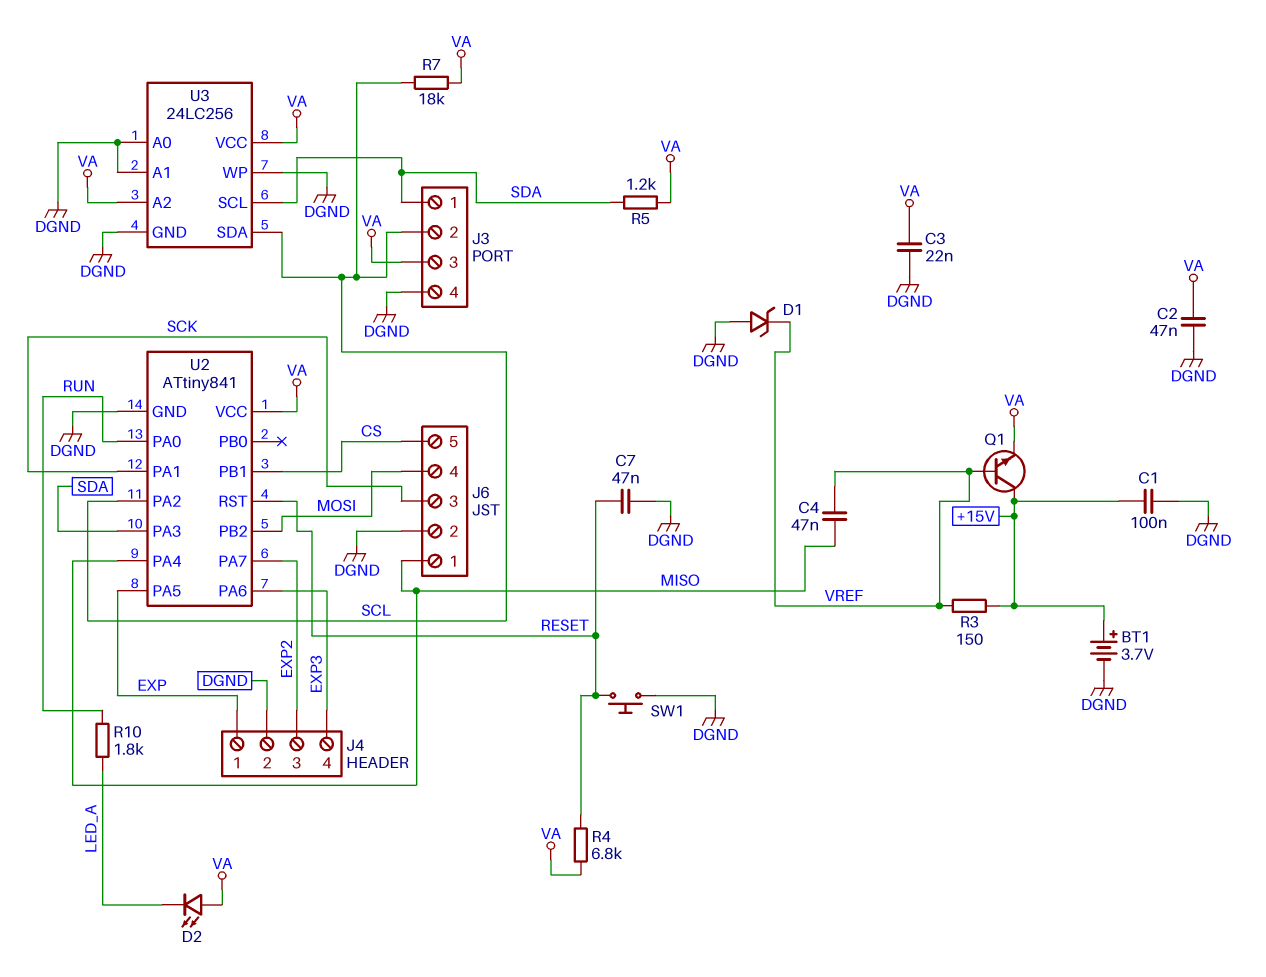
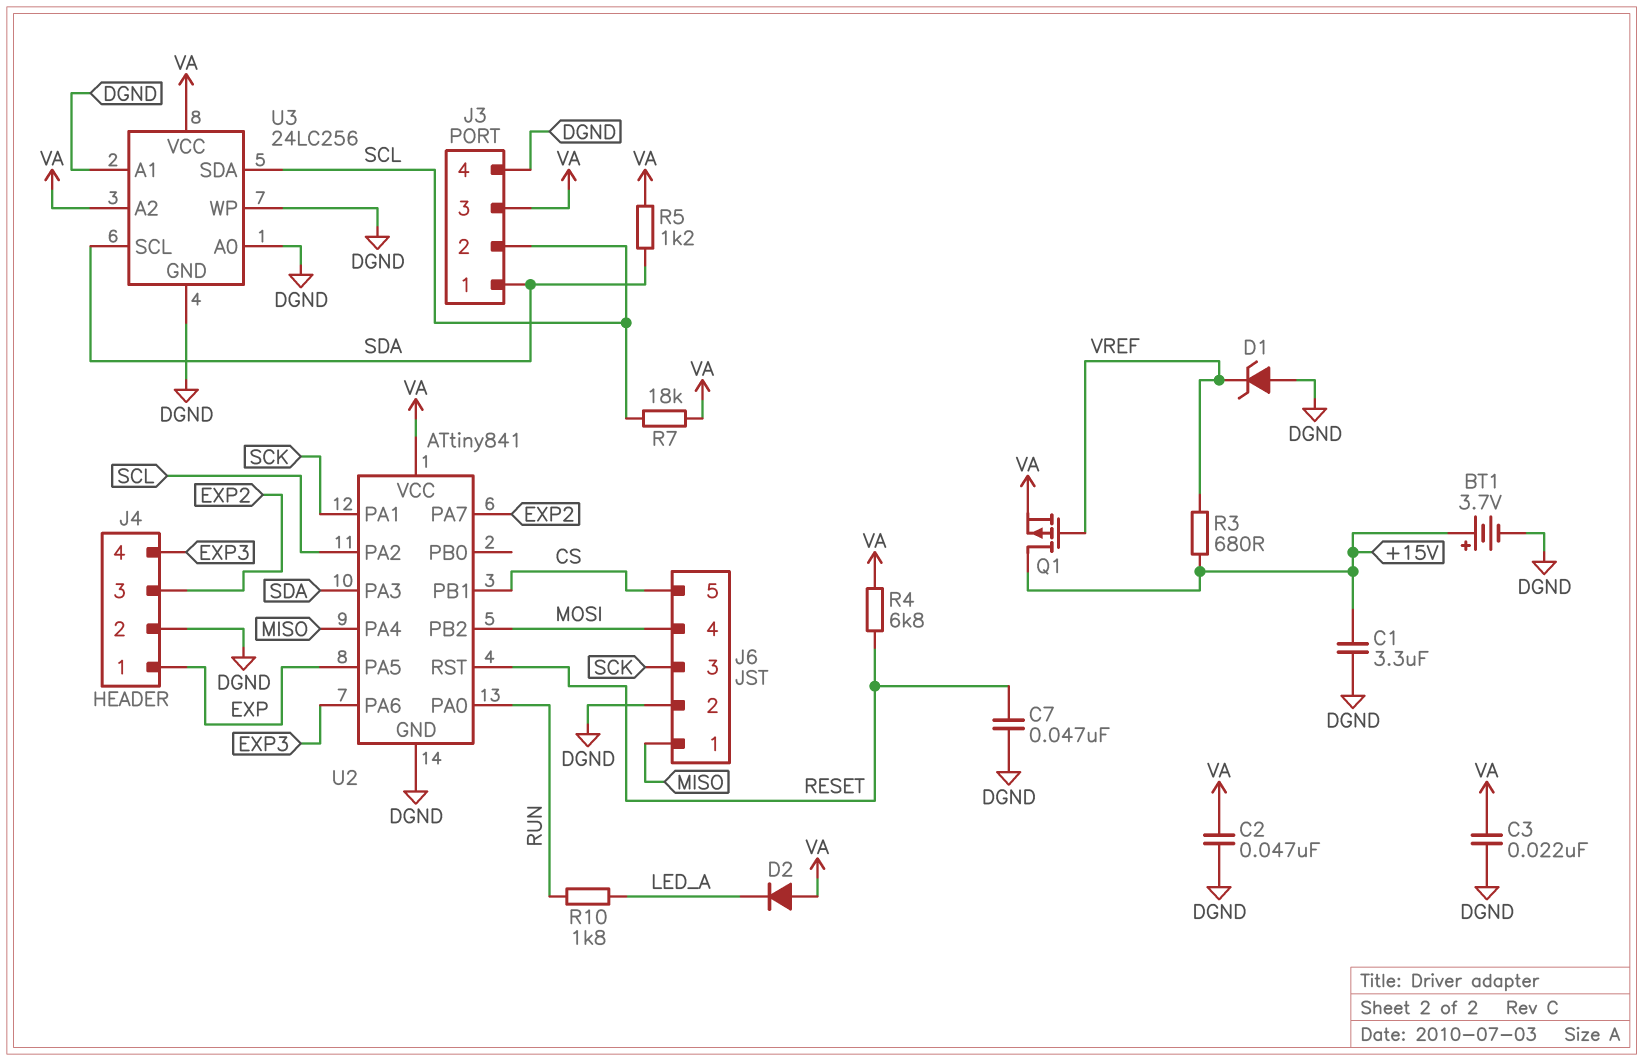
C1: 100nF (+15V, DGND) -> 3.3uF (+15V, DGND)
C4: 47nF (MISO, VREF) -> none
D2: LED (A VA, K LED_A) -> diode (A VA, K LED_A)
Q1: NPN (B VREF, C +15V, E VA) -> PMOS (G VREF, D +15V, S VA)
R3: 150 (+15V, VREF) -> 680 (+15V, VREF)
SW1: button (DGND, RESET) -> none

